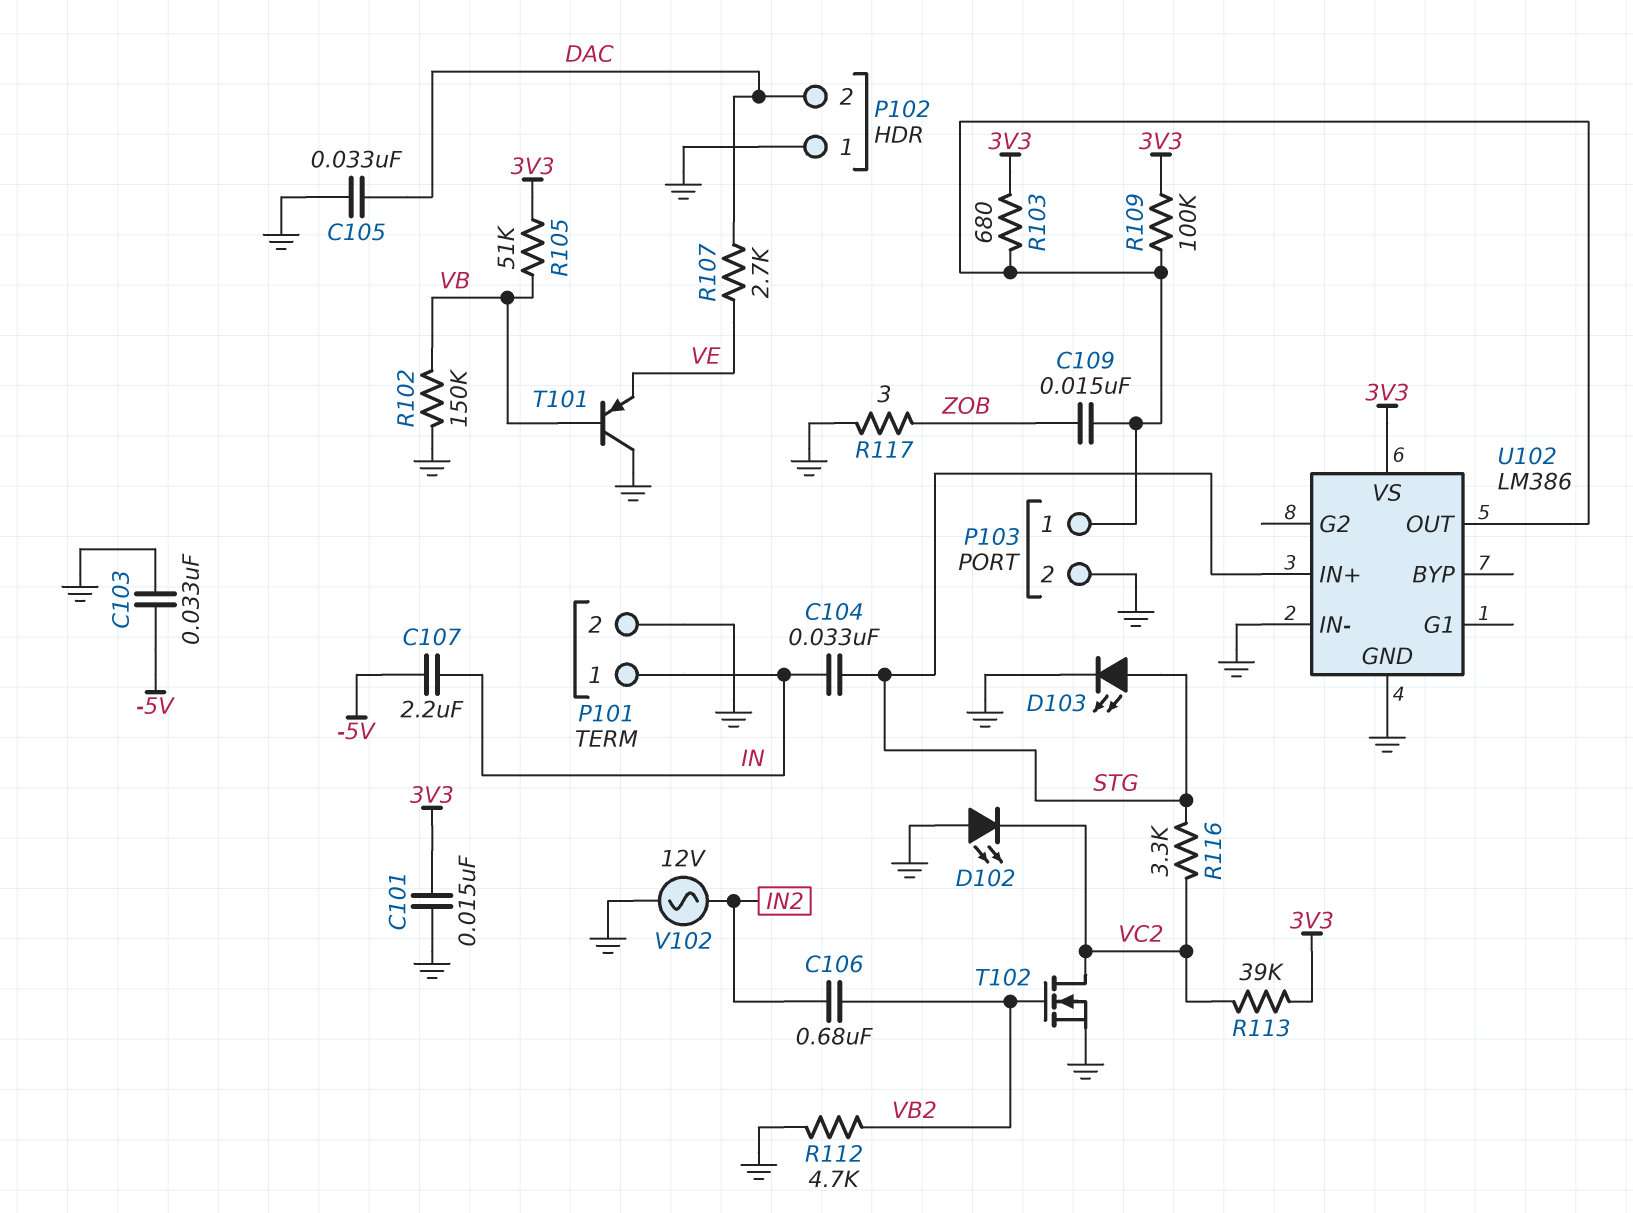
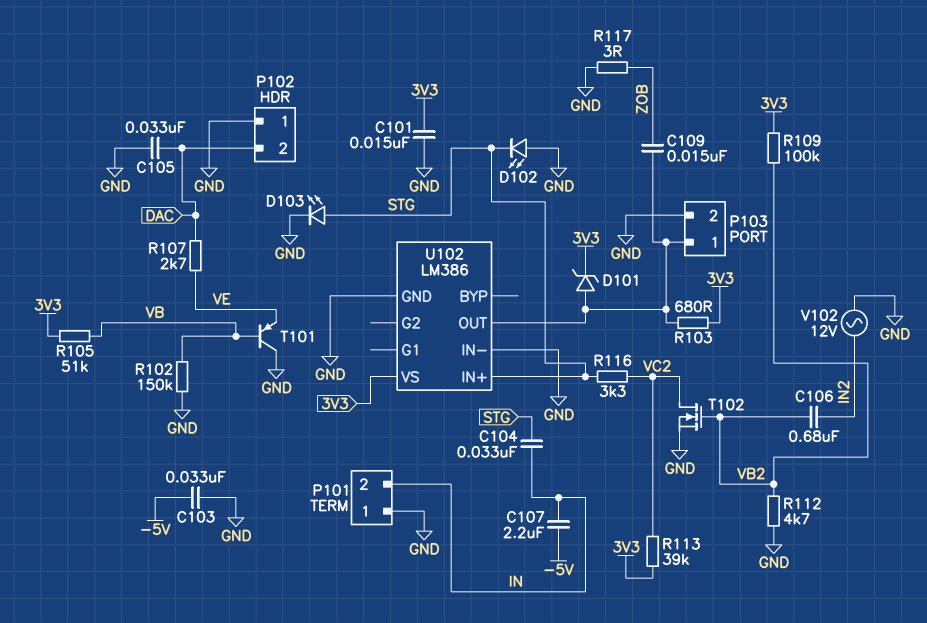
D101: none -> zener (A P103/1, K 3V3)
D102: LED (A GND, K VC2) -> LED (A GND, K STG)
P101 pin 1: IN -> GND
P101 pin 2: GND -> IN
R109: 100k (3V3, P103/1) -> 100k (3V3, VB2)

